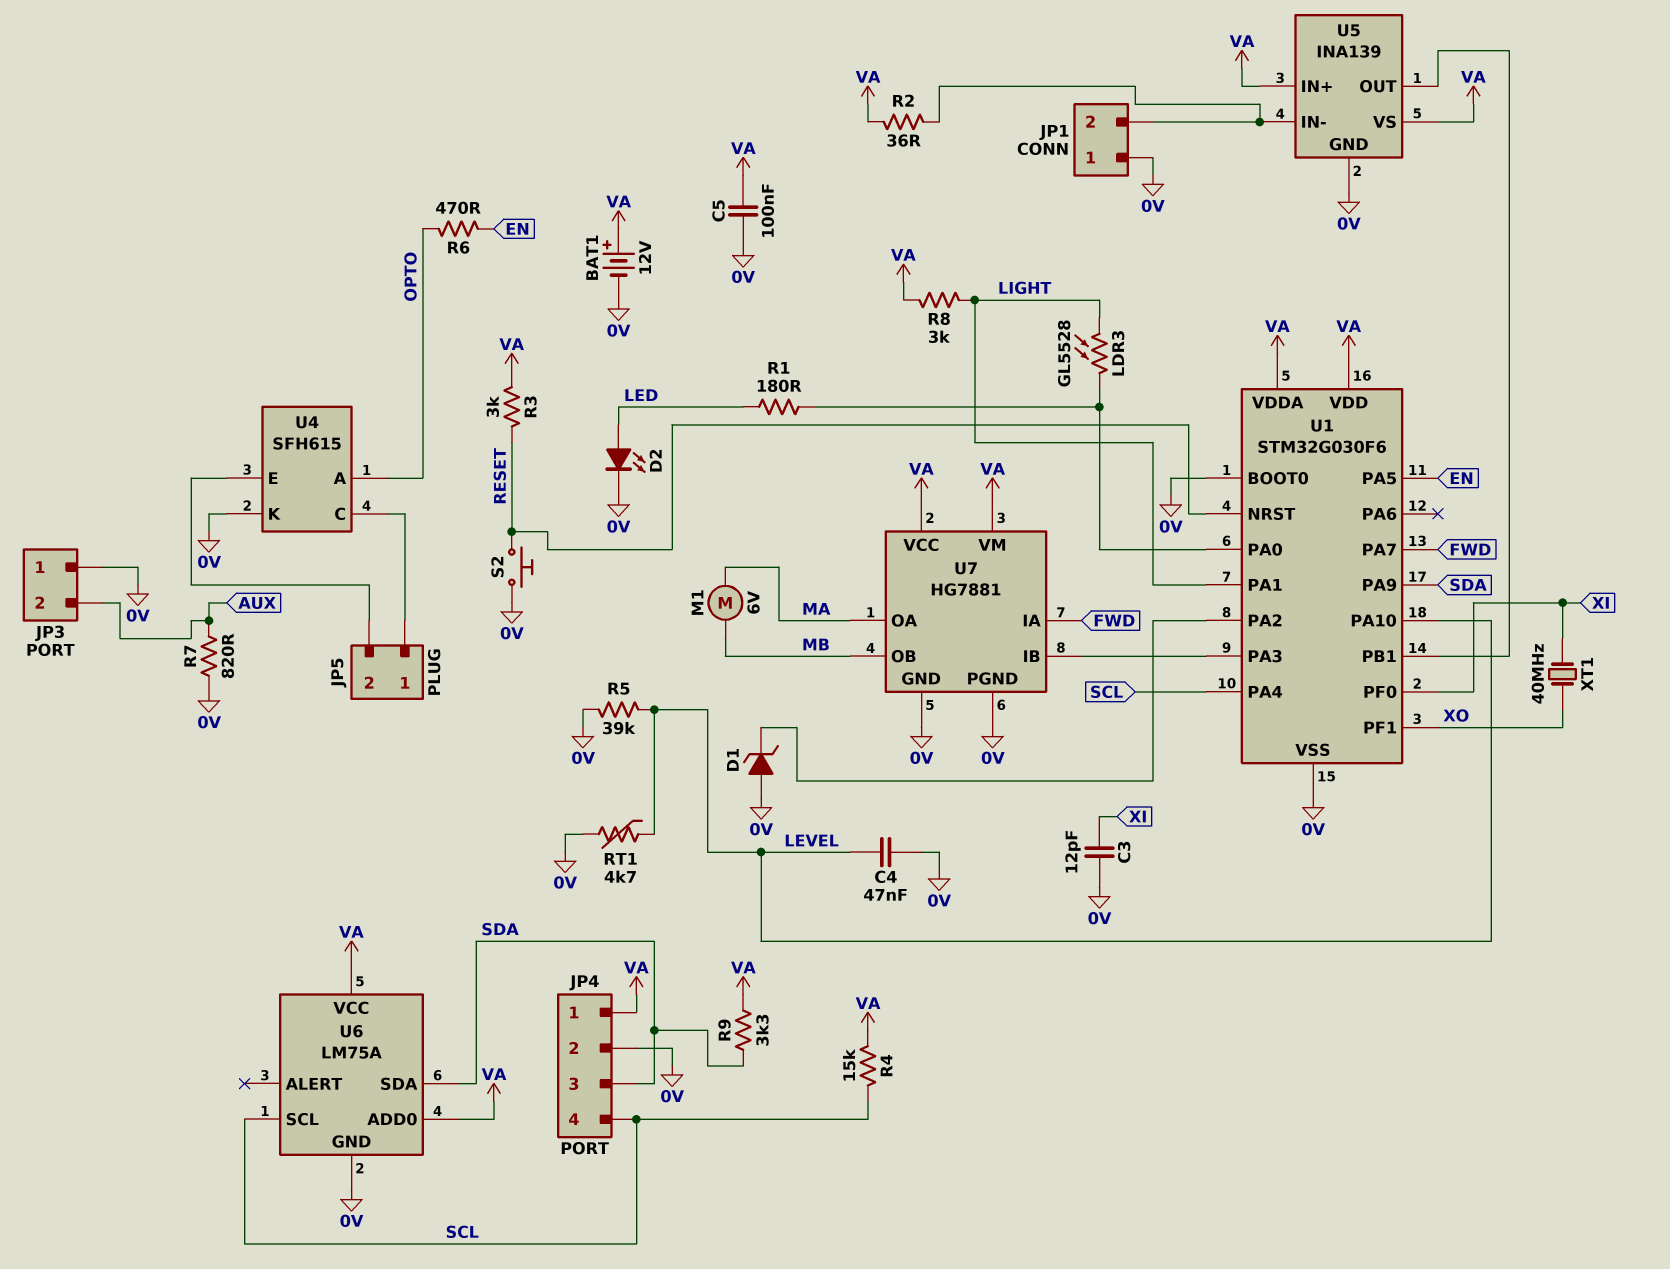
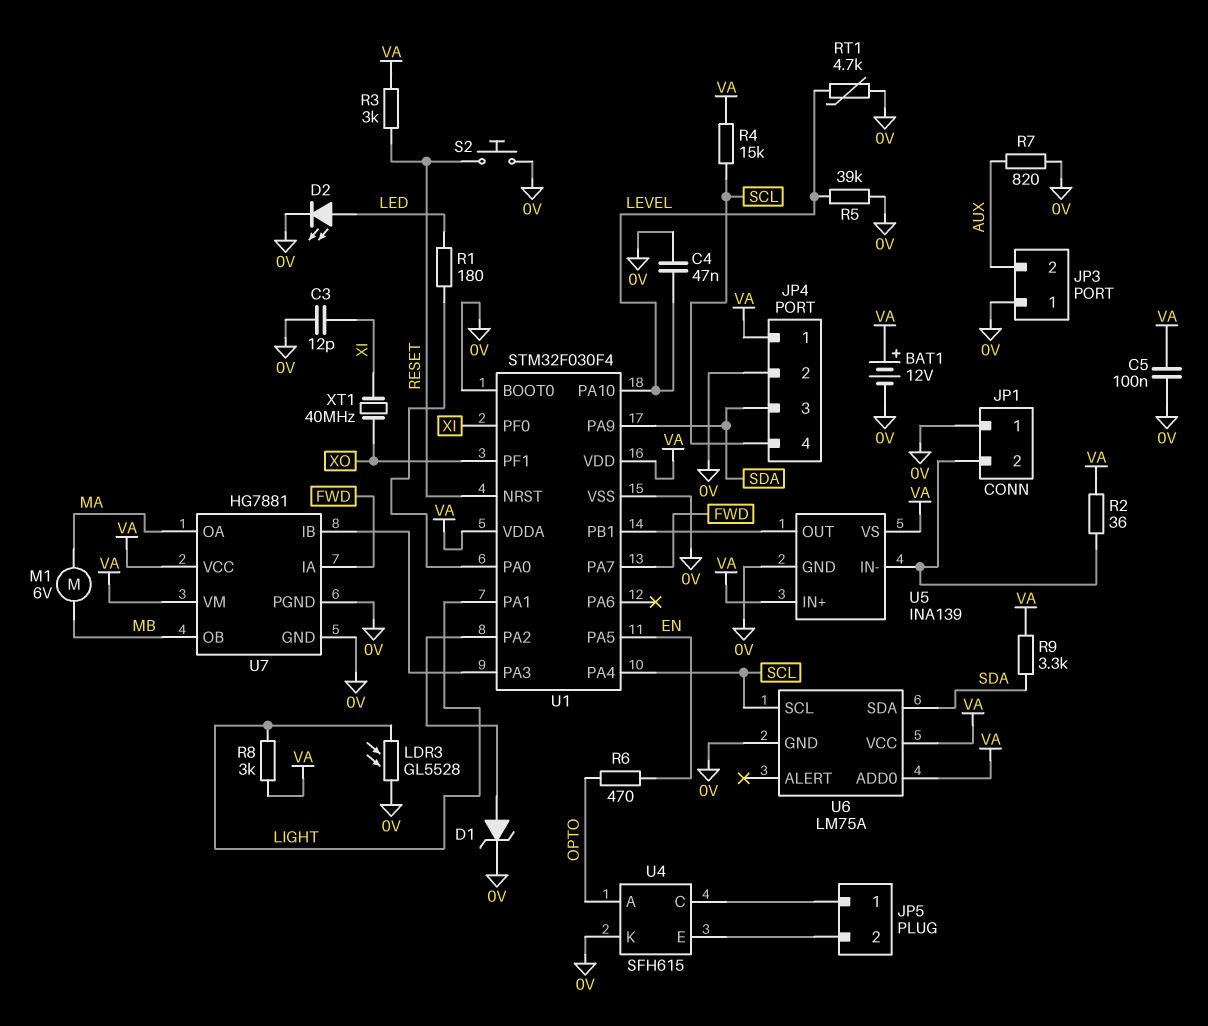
D1: zener (A 0V, K U1/PA2) -> zener (A U1/PA2, K 0V)
LDR3: GL5528 (LIGHT, U1/PA0) -> GL5528 (0V, LIGHT)
U1: STM32G030F6 -> STM32F030F4

